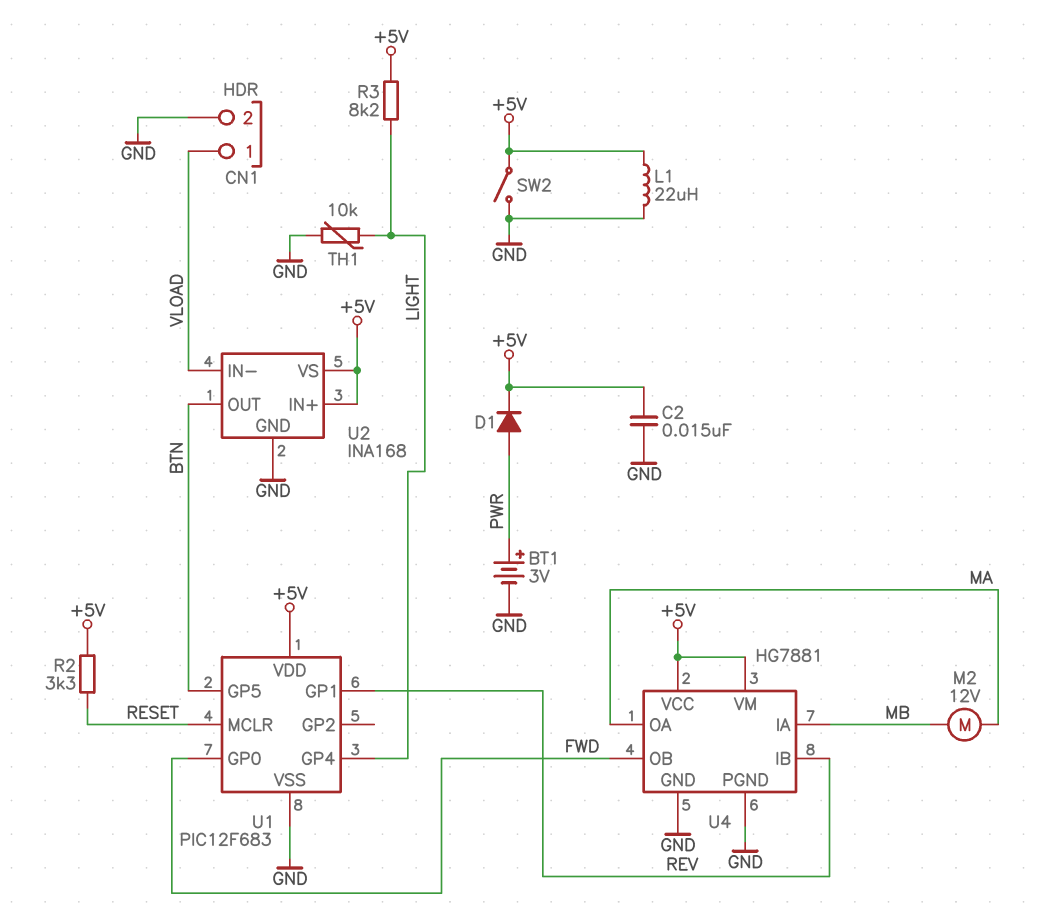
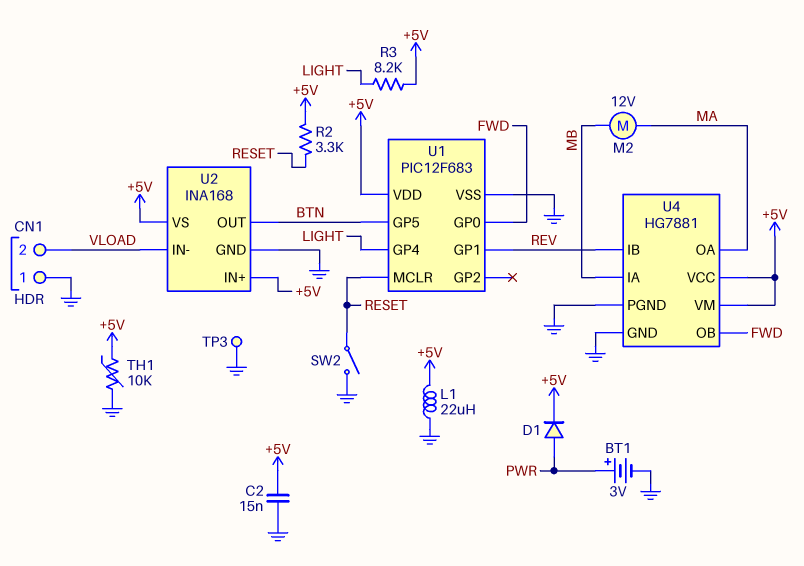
CN1 pin 1: VLOAD -> GND
CN1 pin 2: GND -> VLOAD
SW2: switch (+5V, GND) -> switch (GND, RESET)
TH1: 10k (GND, LIGHT) -> 10k (+5V, GND)
TP3: none -> test point (GND)

